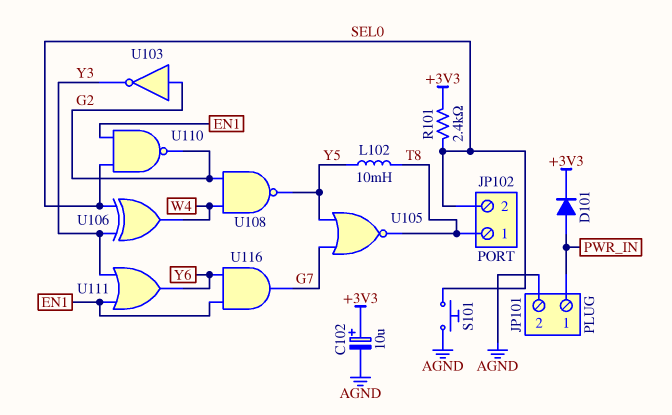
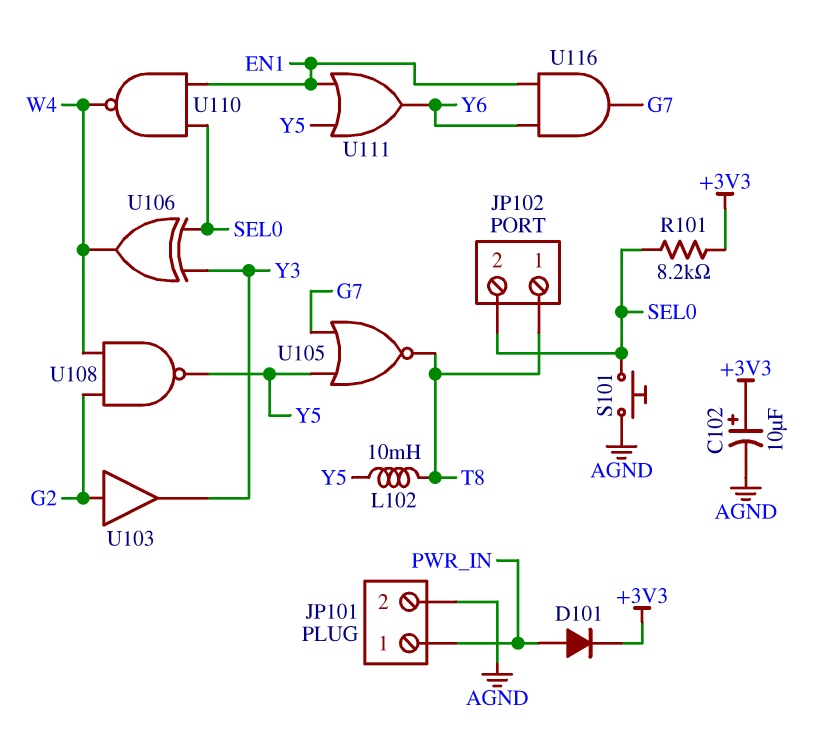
R101: 2.4k (+3V3, SEL0) -> 8.2k (+3V3, SEL0)
U103: NOT (in G2, out Y3) -> buffer (in G2, out Y3)
U110: NAND (in EN1, in SEL0, out G2) -> NAND (in EN1, in SEL0, out W4)
U111: OR (in EN1, in Y3, out Y6) -> OR (in EN1, in Y5, out Y6)

